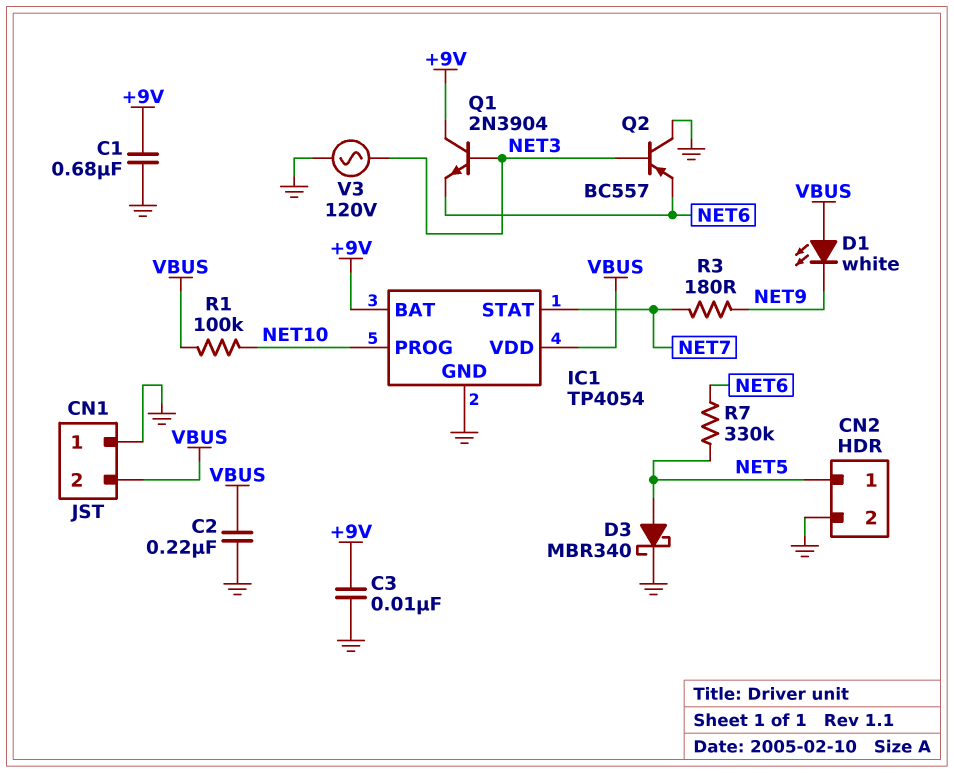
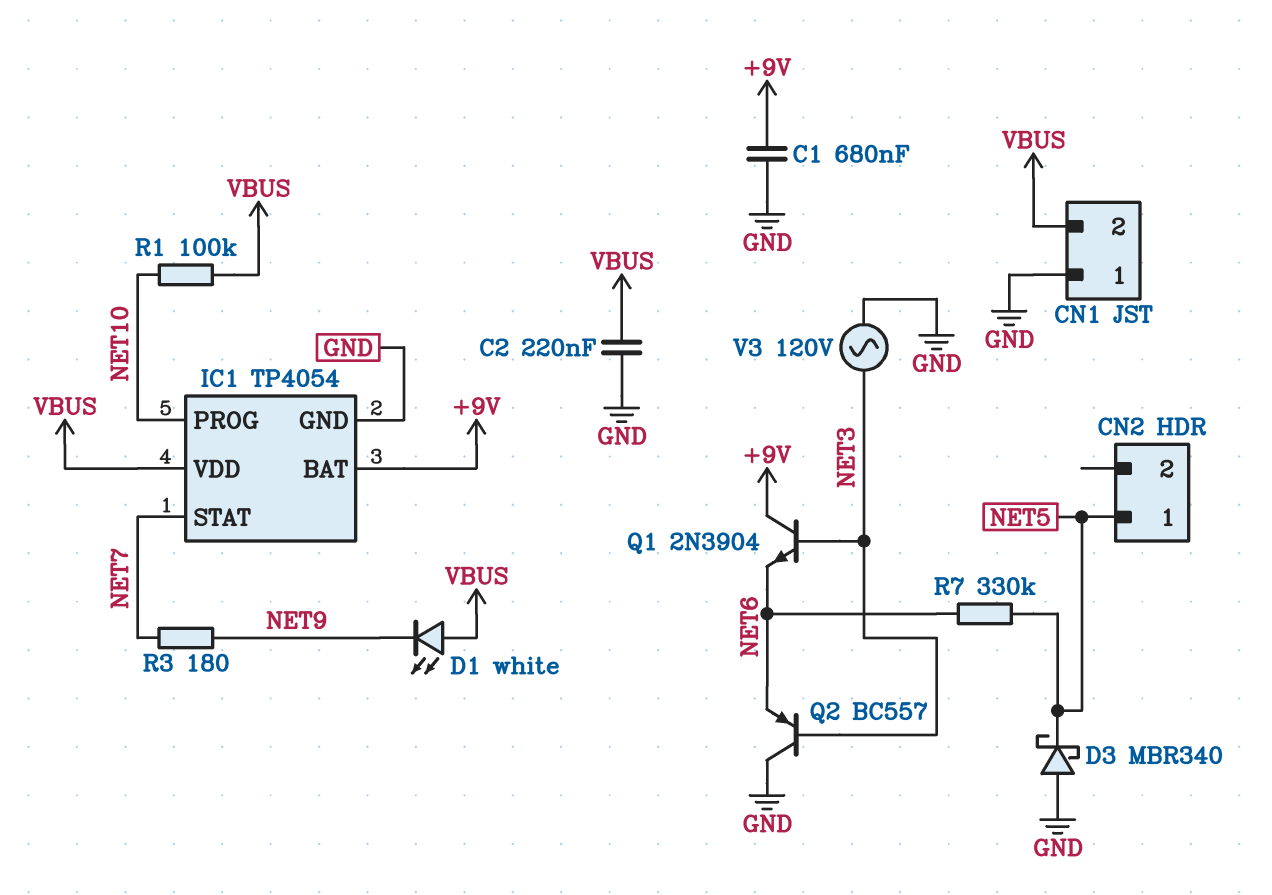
C3: 10nF (+9V, GND) -> none
CN2 pin 2: GND -> none
D3: schottky MBR340 (A NET5, K GND) -> schottky MBR340 (A GND, K NET5)

